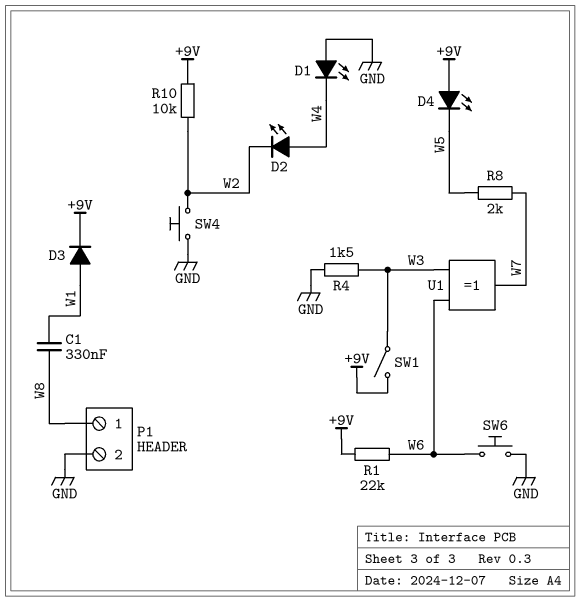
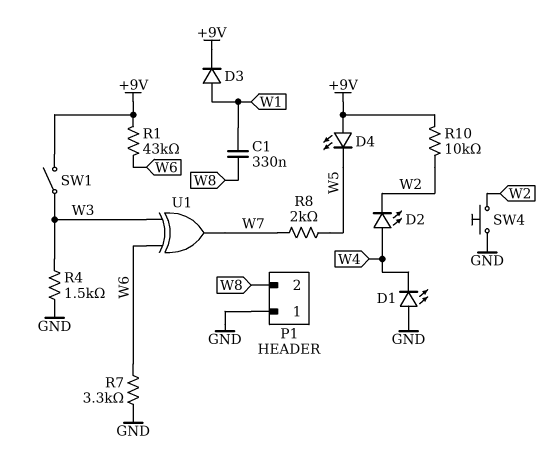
P1 pin 1: W8 -> GND
P1 pin 2: GND -> W8
R1: 22k (+9V, W6) -> 43k (+9V, W6)
R7: none -> 3.3k (GND, W6)
SW6: button (GND, W6) -> none

